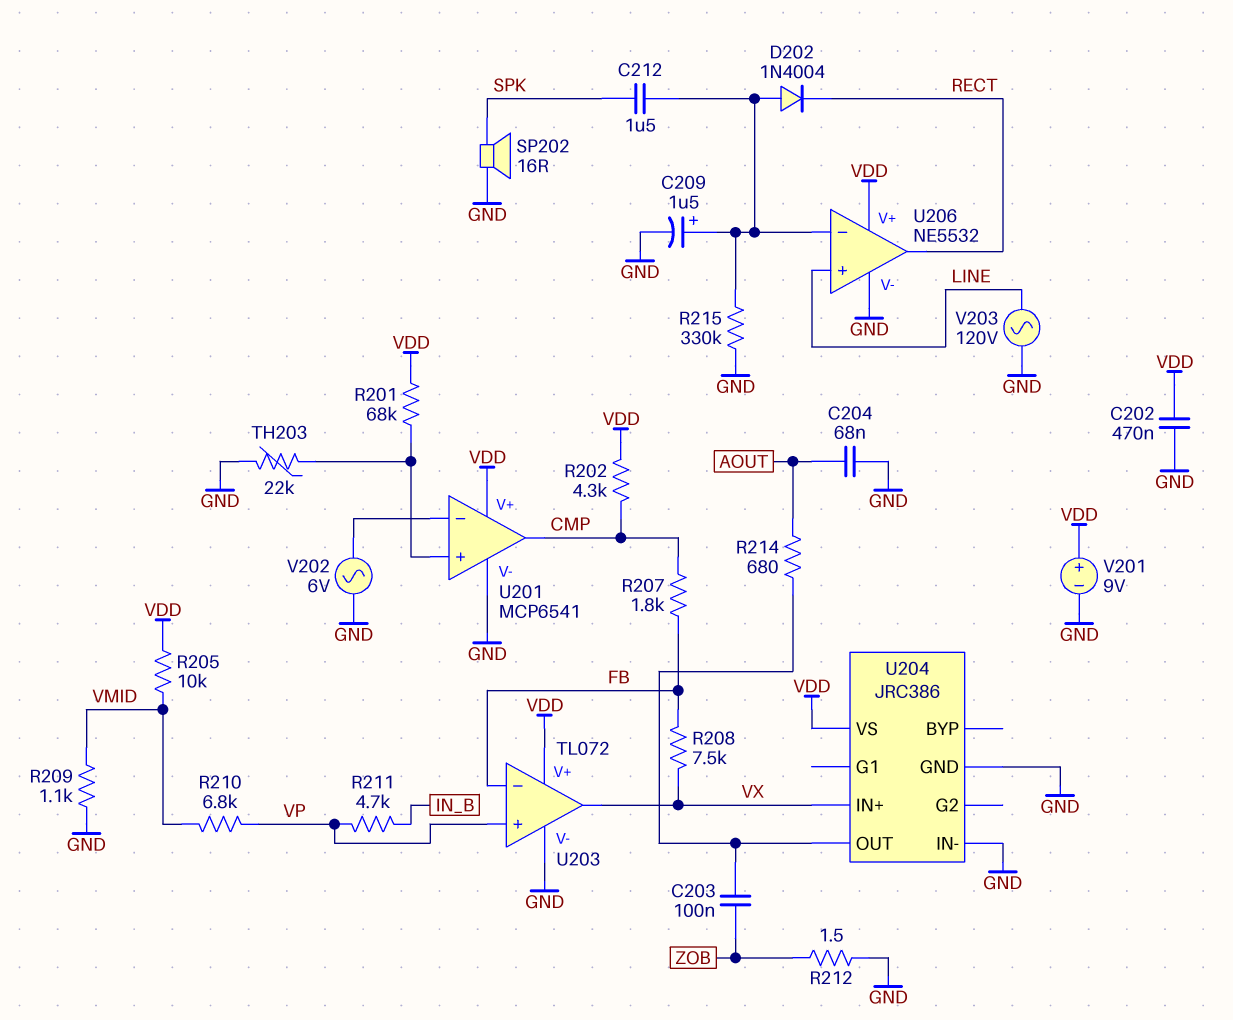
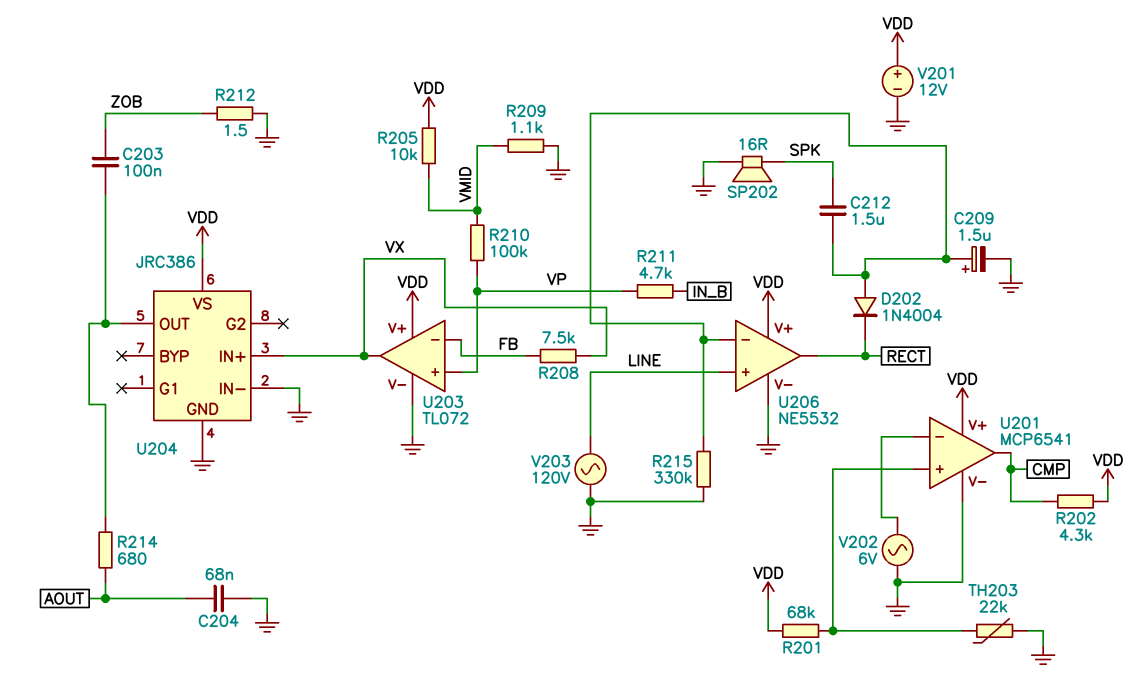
C202: 470nF (GND, VDD) -> none
R207: 1.8k (CMP, FB) -> none
R210: 6.8k (VMID, VP) -> 100k (VMID, VP)
V201: 9V (plus VDD, minus GND) -> 12V (plus VDD, minus GND)

